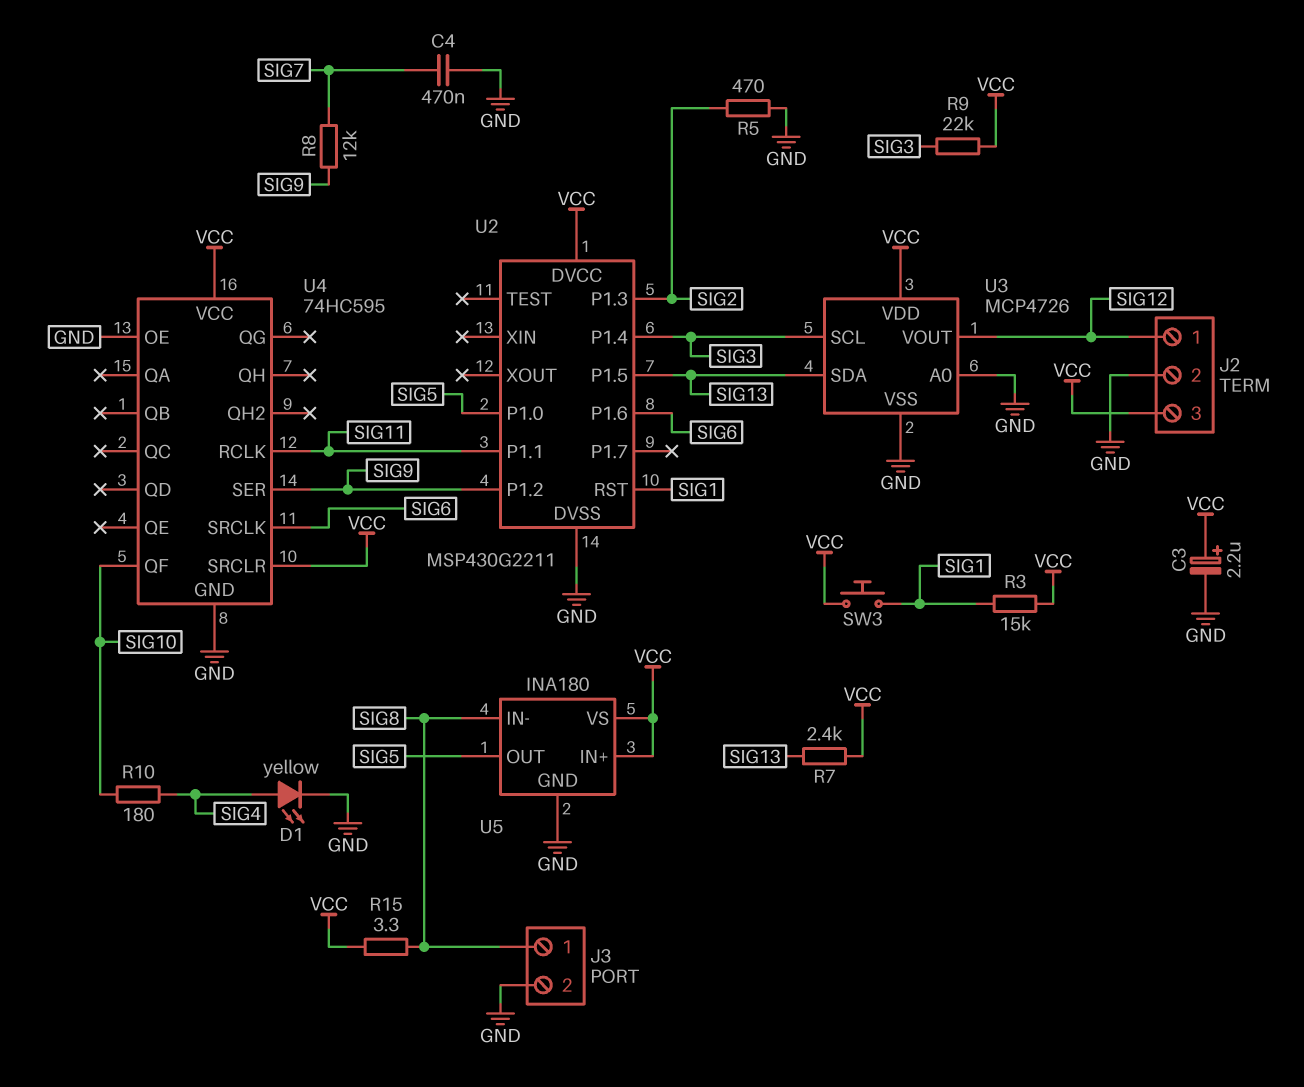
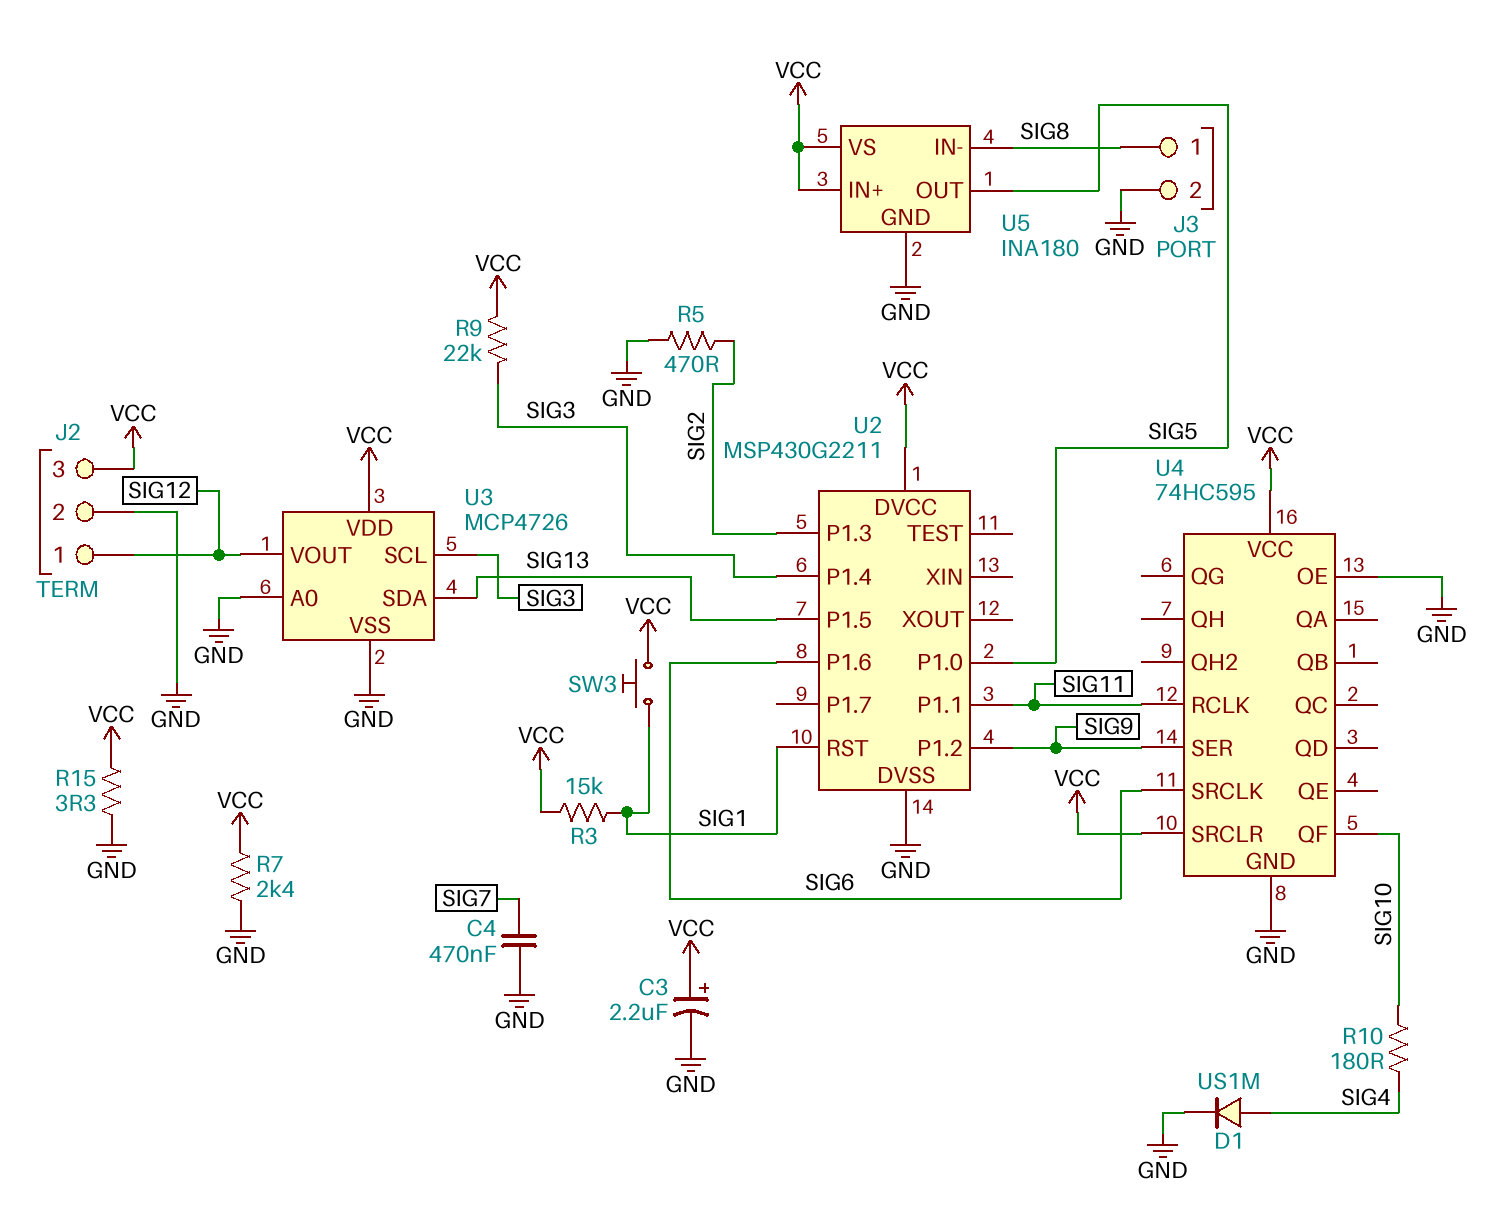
D1: LED yellow (A SIG4, K GND) -> diode US1M (A SIG4, K GND)
R7: 2.4k (SIG13, VCC) -> 2.4k (GND, VCC)
R8: 12k (SIG7, SIG9) -> none
R15: 3.3 (SIG8, VCC) -> 3.3 (GND, VCC)

